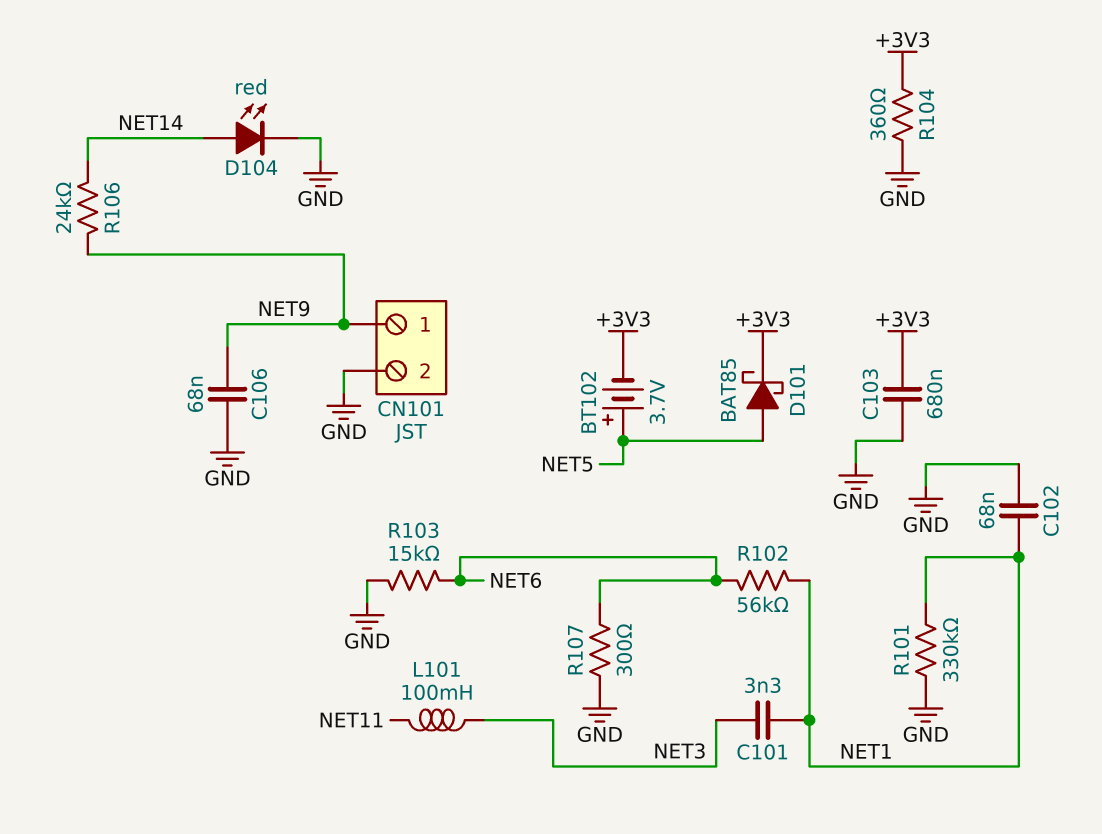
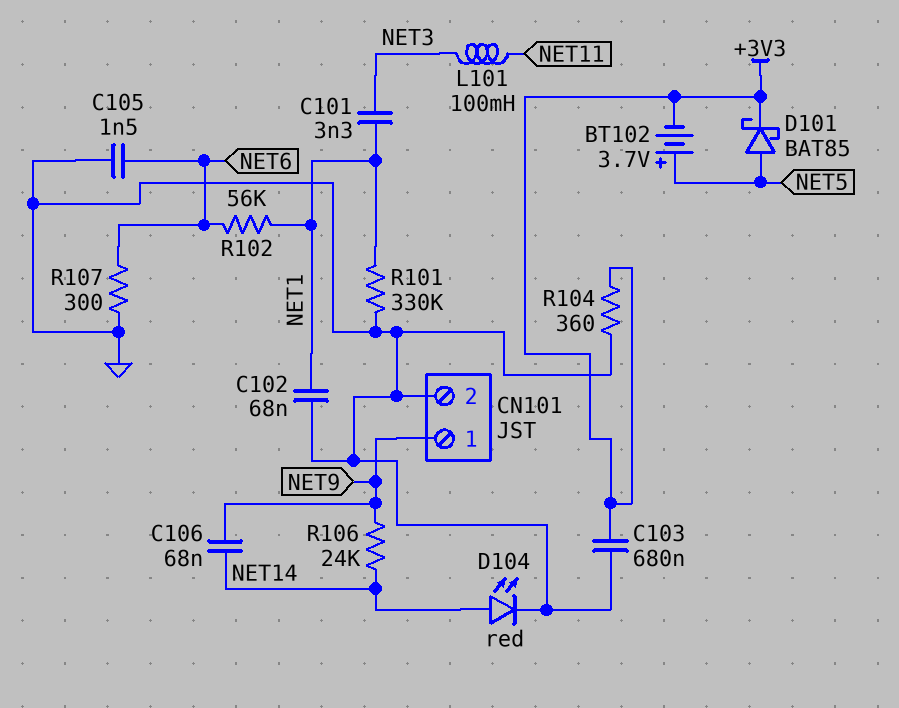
C105: none -> 1.5nF (GND, NET6)
C106: 68nF (GND, NET9) -> 68nF (NET9, NET14)
R103: 15k (GND, NET6) -> none

